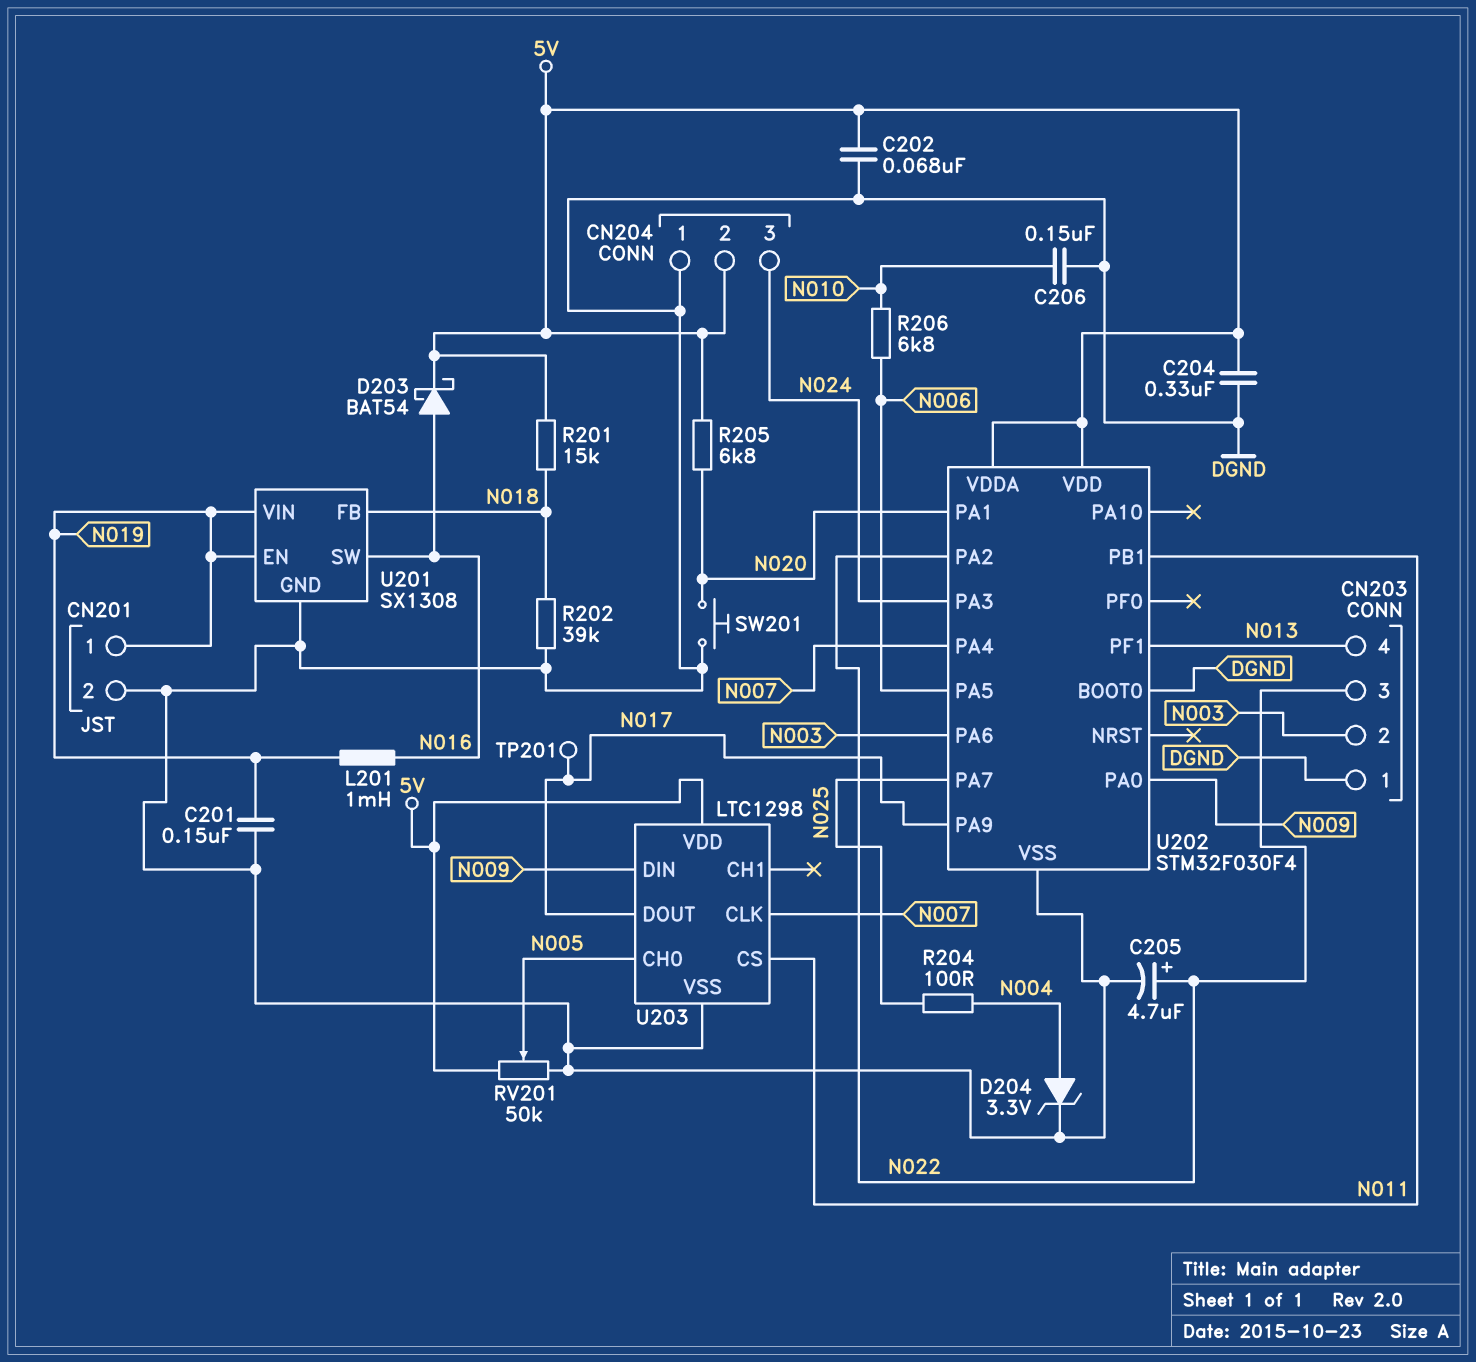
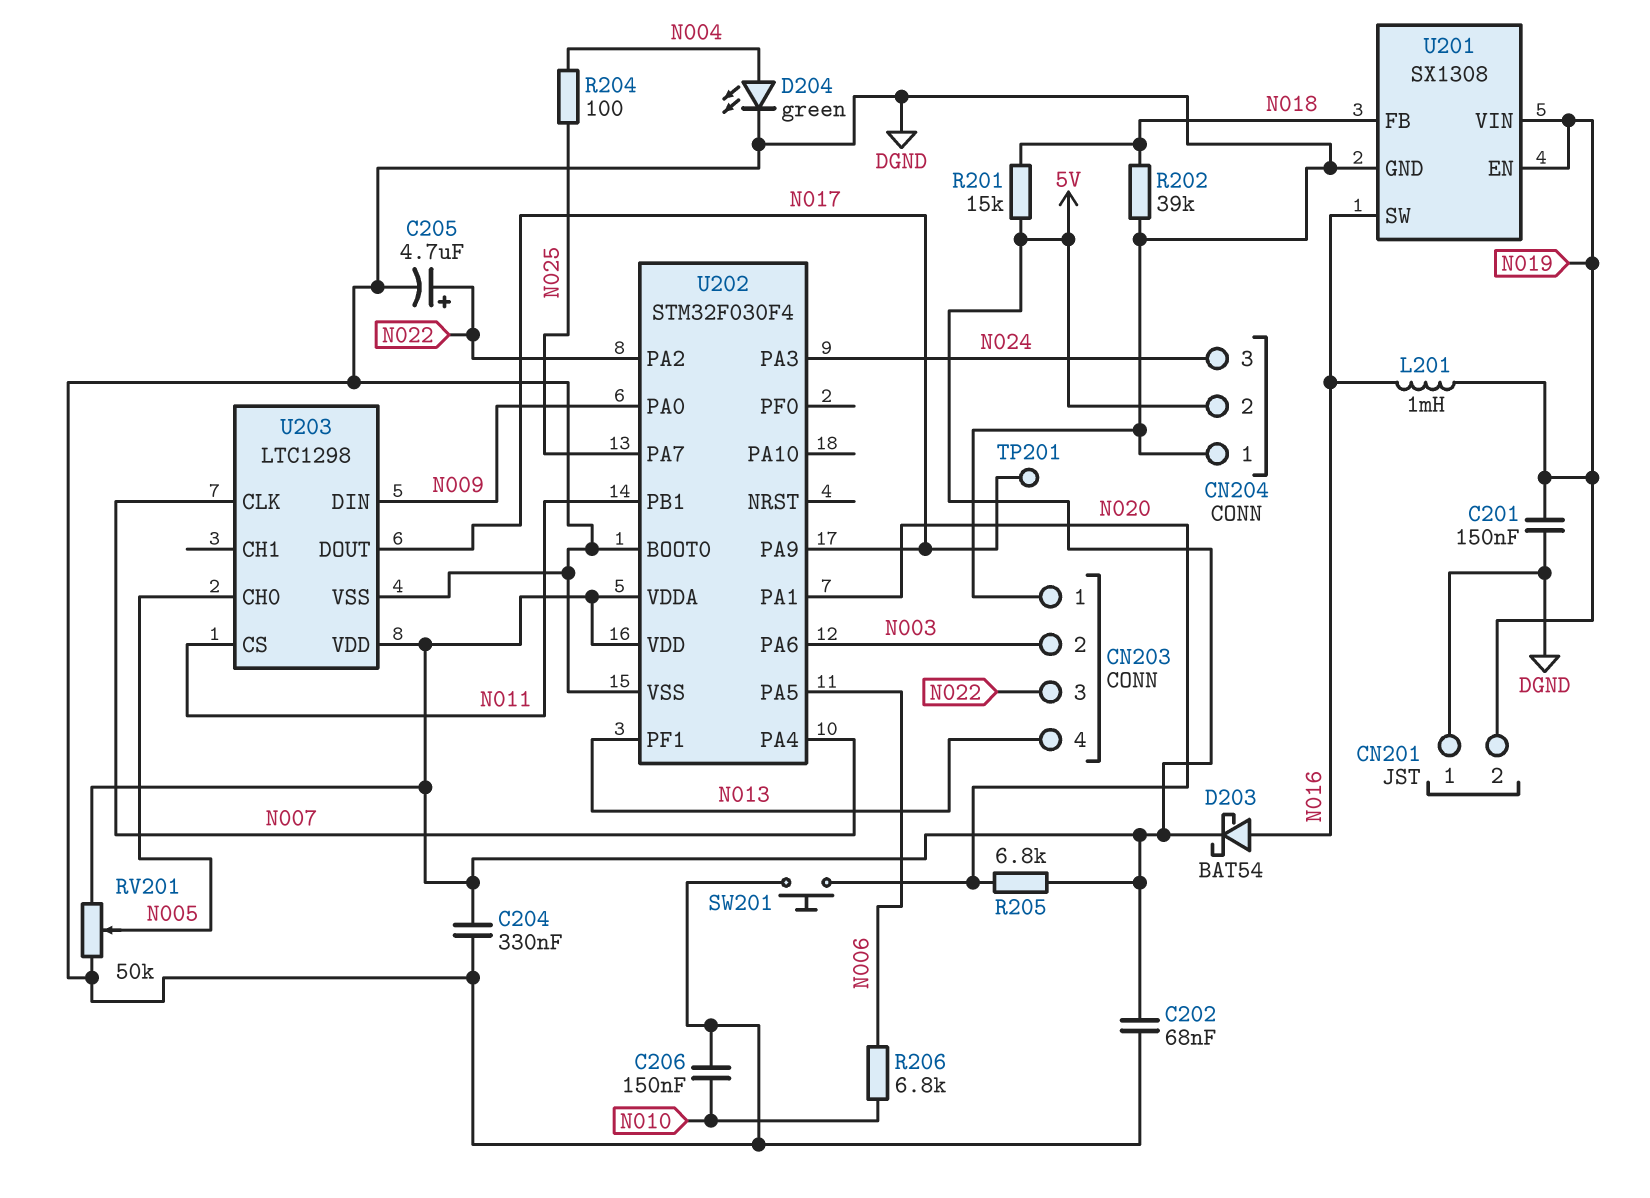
CN201 pin 1: N019 -> DGND
CN201 pin 2: DGND -> N019
D204: zener 3.3V (A N004, K DGND) -> LED green (A N004, K DGND)

